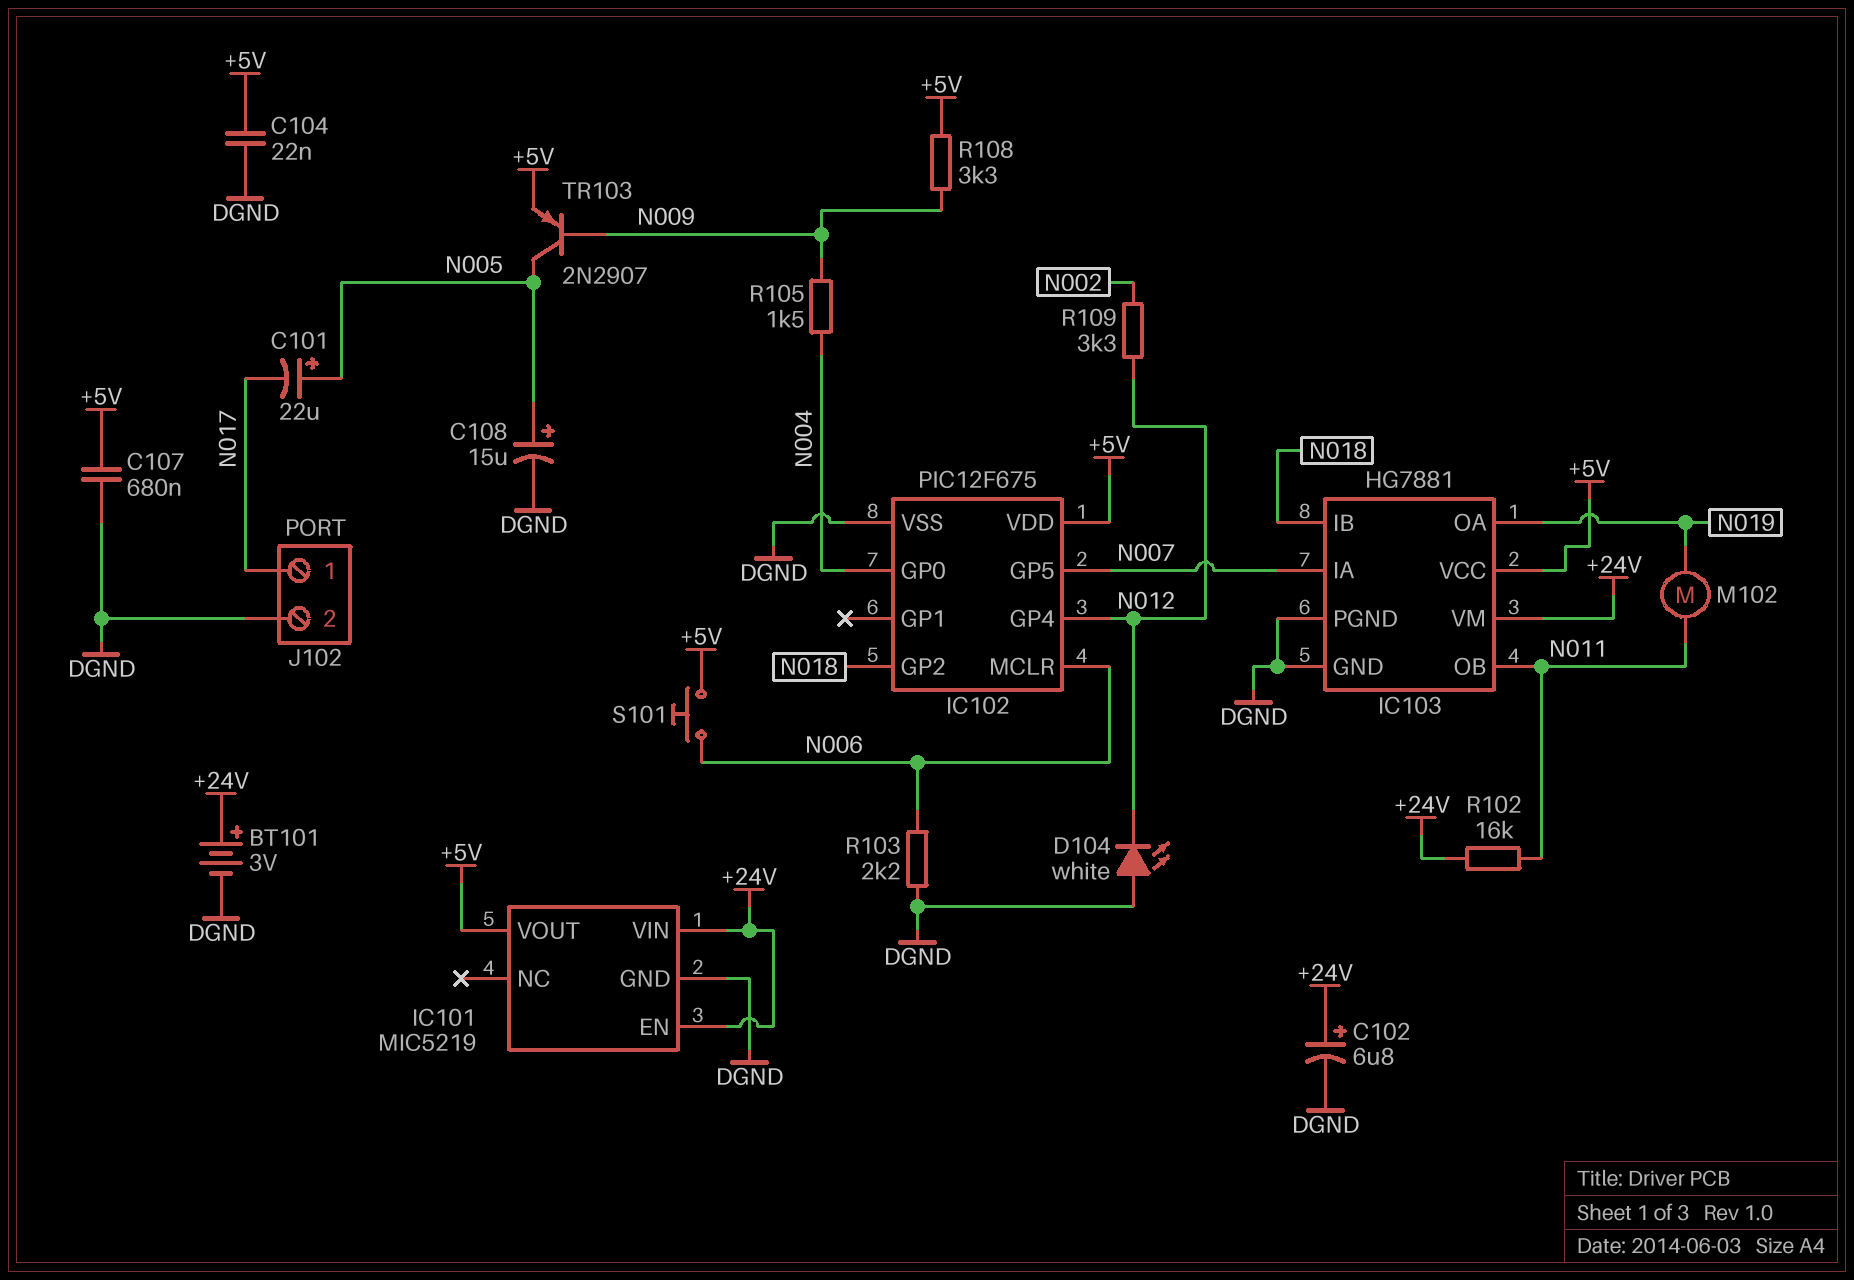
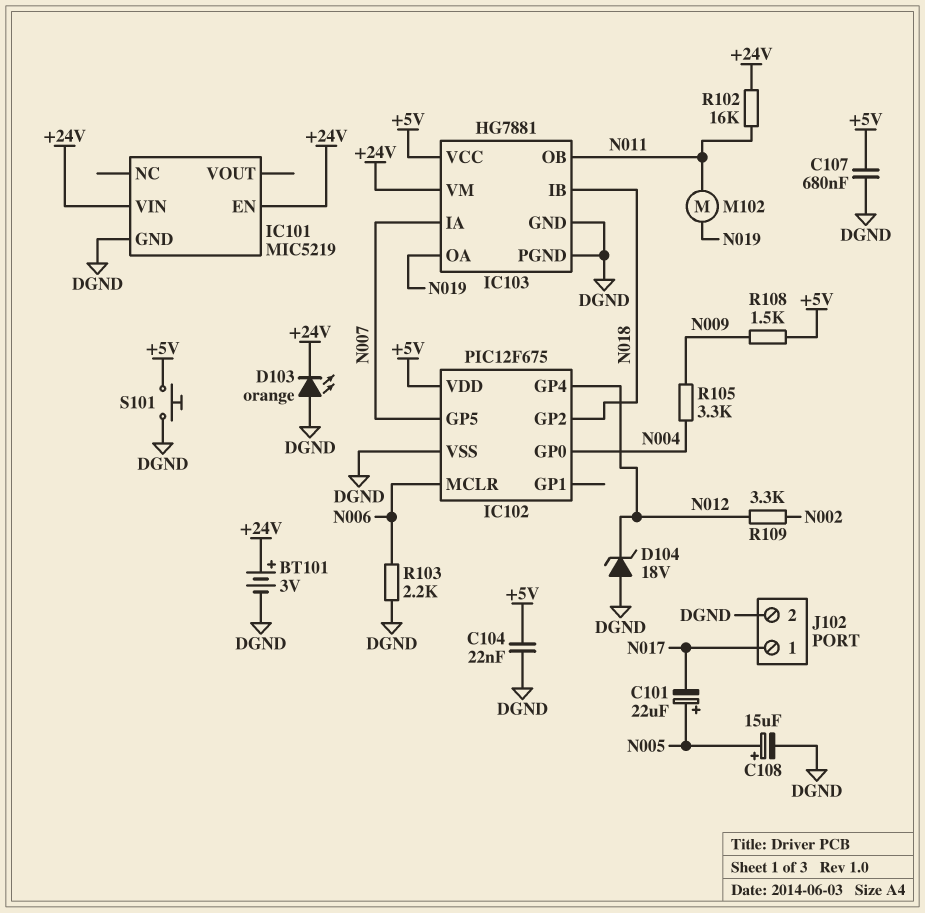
C102: 6.8uF (plus +24V, minus DGND) -> none
D103: none -> LED orange (A DGND, K +24V)
D104: LED white (A DGND, K N012) -> zener 18V (A DGND, K N012)
IC101 pin VOUT: +5V -> none
R105: 1.5k (N004, N009) -> 3.3k (N004, N009)
R108: 3.3k (+5V, N009) -> 1.5k (+5V, N009)
S101: button (+5V, N006) -> button (+5V, DGND)
TR103: PNP 2N2907 (B N009, C N005, E +5V) -> none

